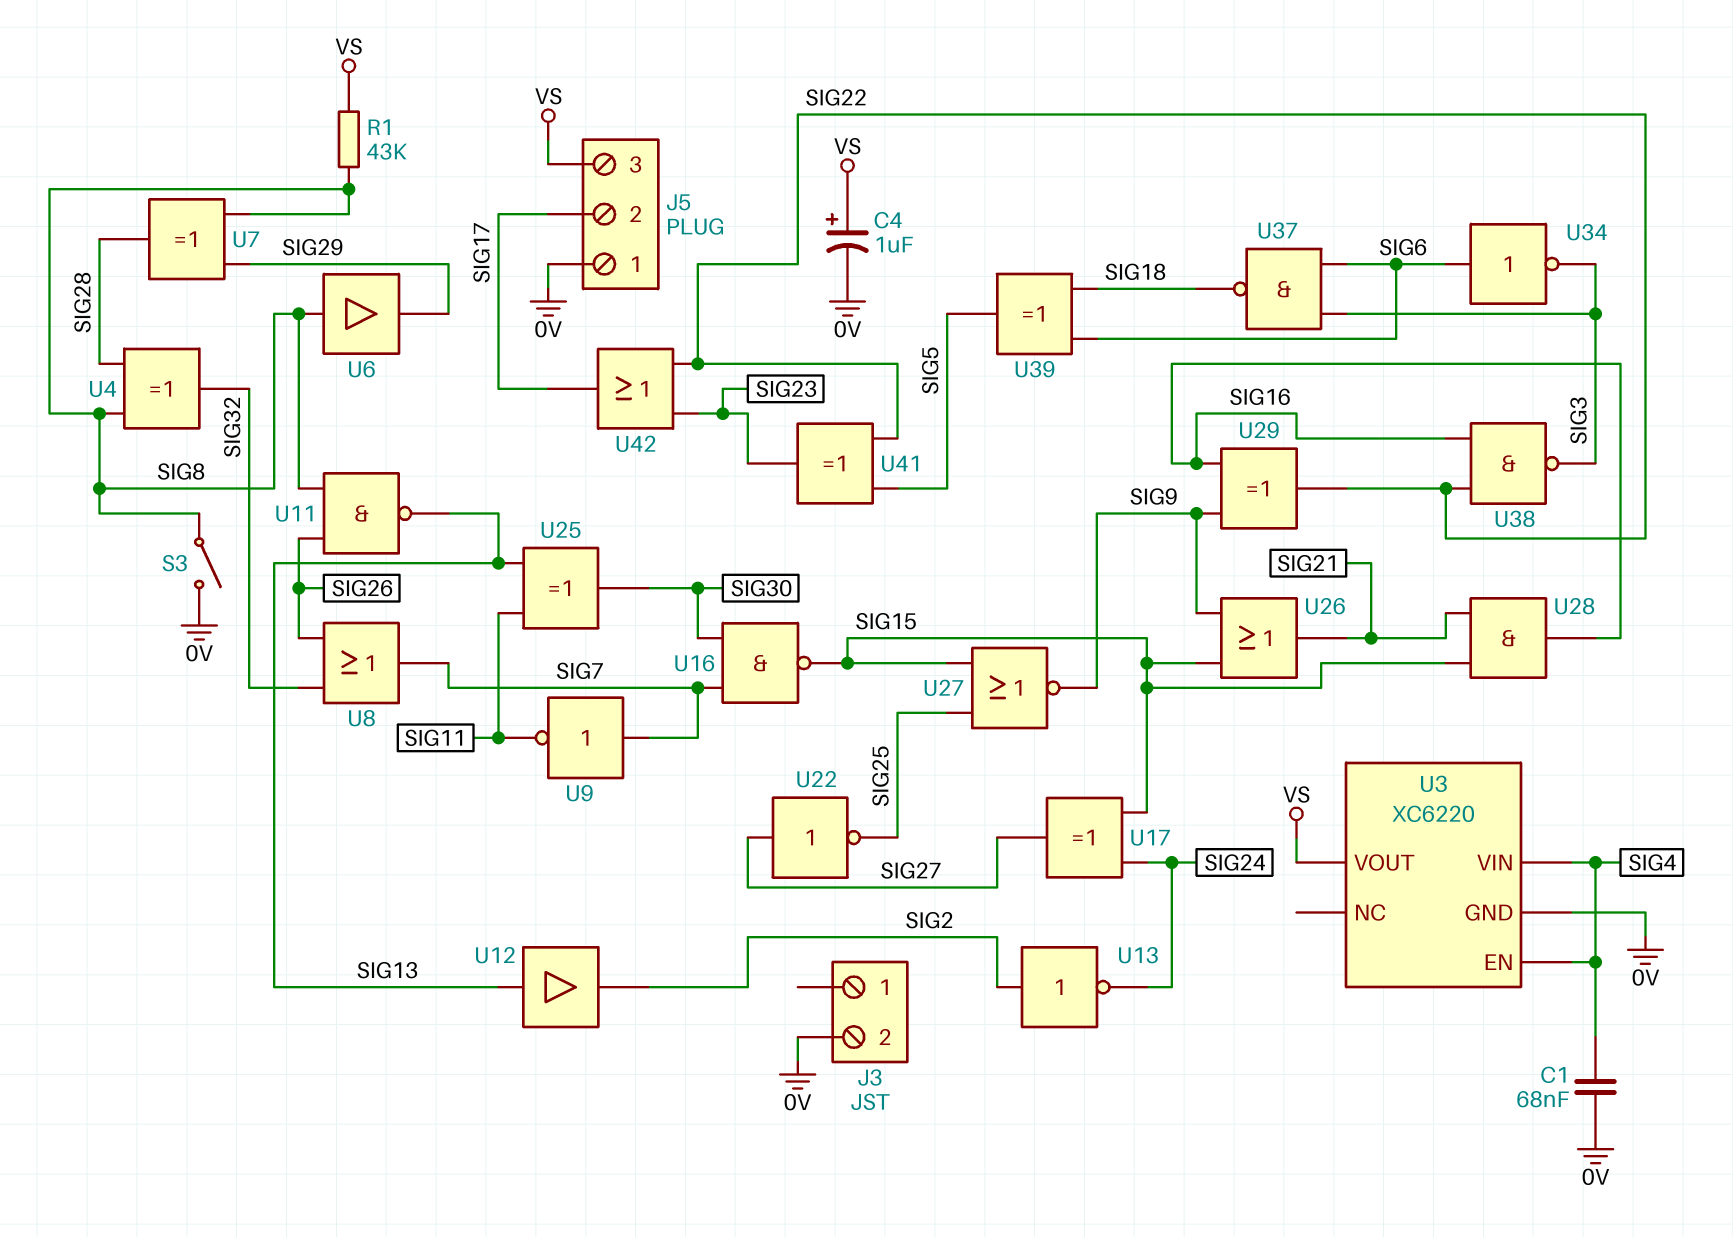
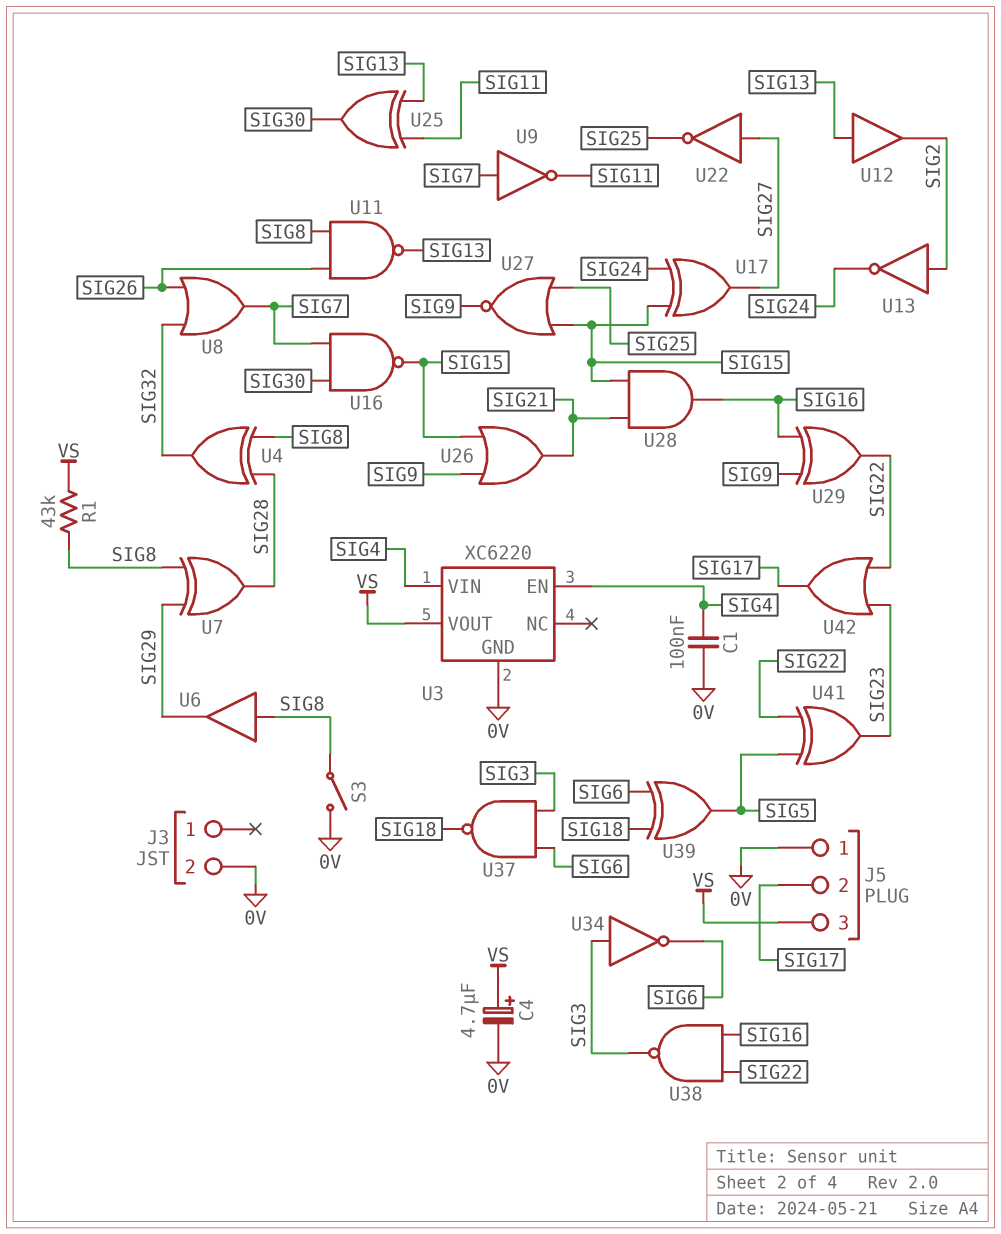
C1: 68nF (0V, SIG4) -> 100nF (0V, SIG4)
C4: 1uF (plus VS, minus 0V) -> 4.7uF (plus VS, minus 0V)
U34: NOT (in SIG6, out SIG3) -> NOT (in SIG3, out SIG6)

